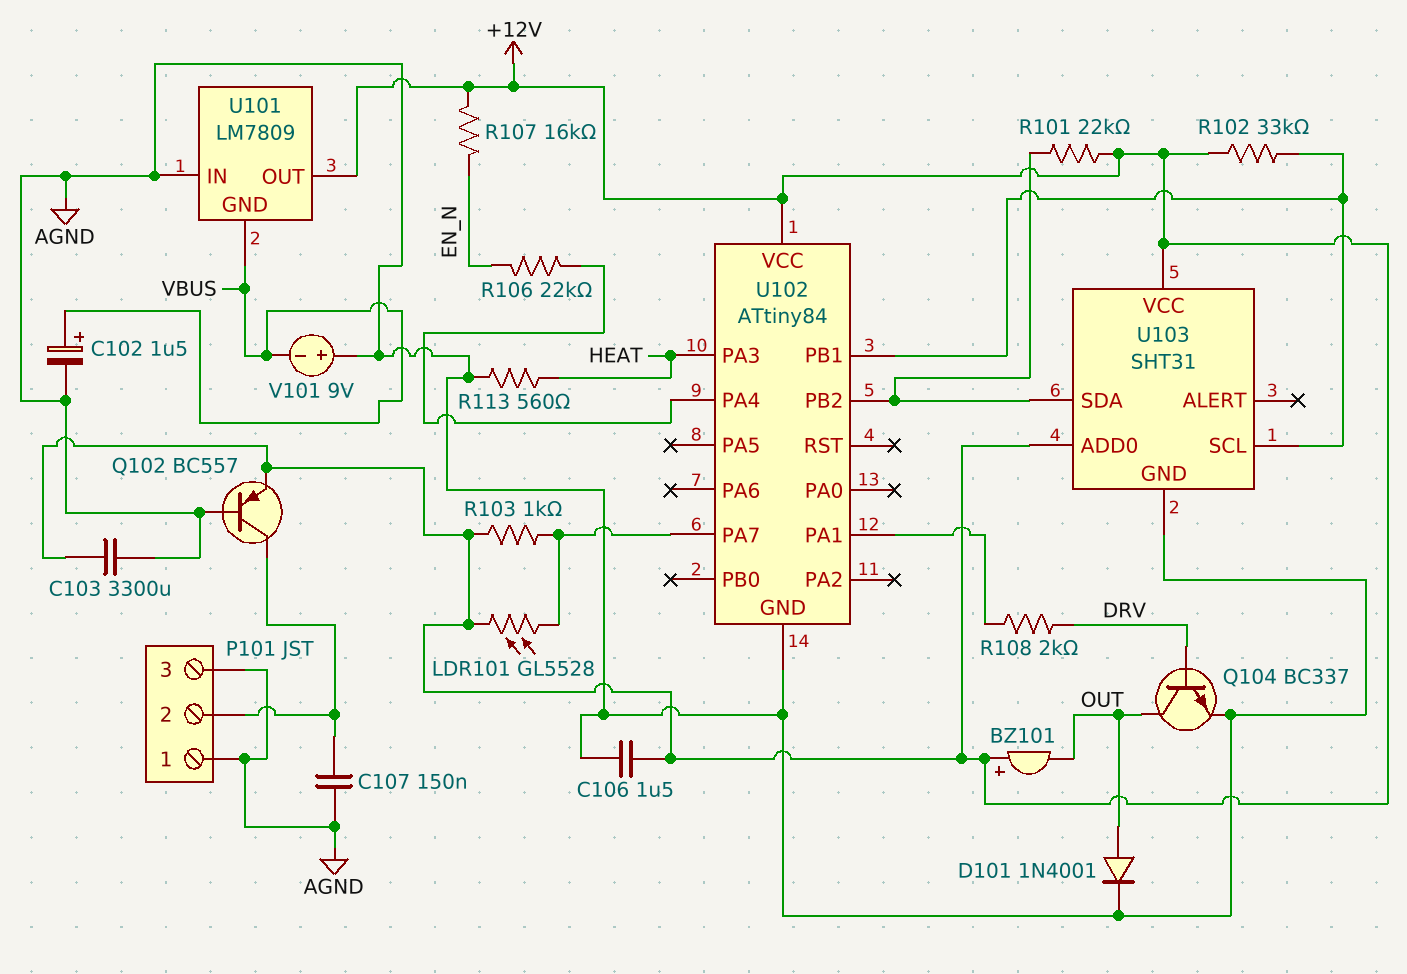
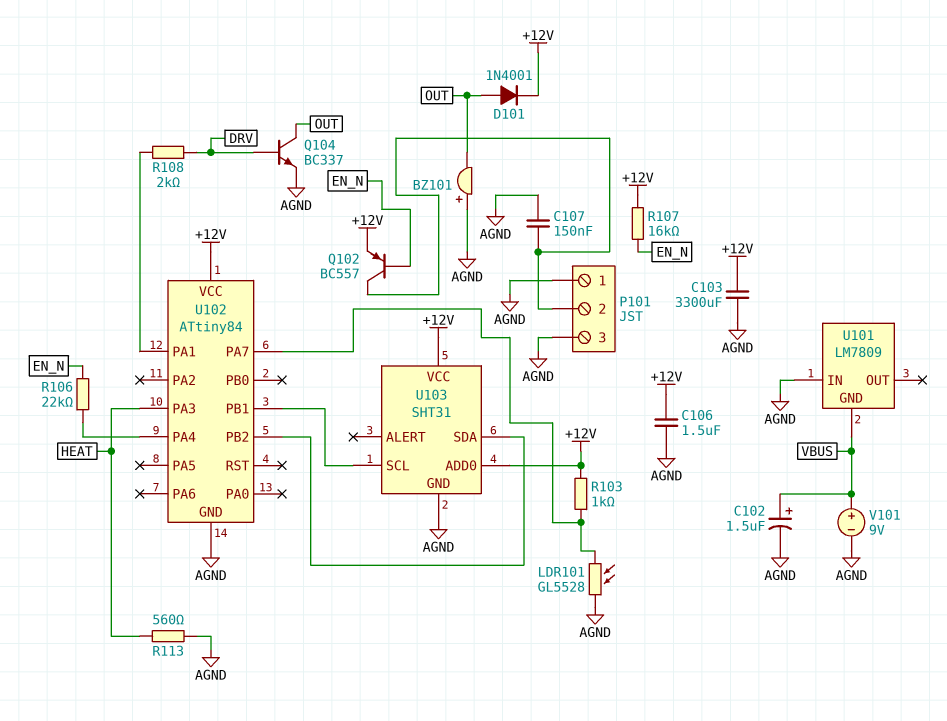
BZ101: buzzer (plus +12V, minus OUT) -> buzzer (plus AGND, minus OUT)
D101: diode 1N4001 (A OUT, K AGND) -> diode 1N4001 (A OUT, K +12V)
LDR101: GL5528 (+12V, U102/PA7) -> GL5528 (AGND, U102/PA7)
Q102: PNP BC557 (B AGND, C P101/2, E +12V) -> PNP BC557 (B EN_N, C P101/2, E +12V)
R101: 22k (+12V, U102/PB2) -> none
R102: 33k (+12V, U102/PB1) -> none
U101 pin OUT: +12V -> none
V101: 9V (plus AGND, minus VBUS) -> 9V (plus VBUS, minus AGND)

